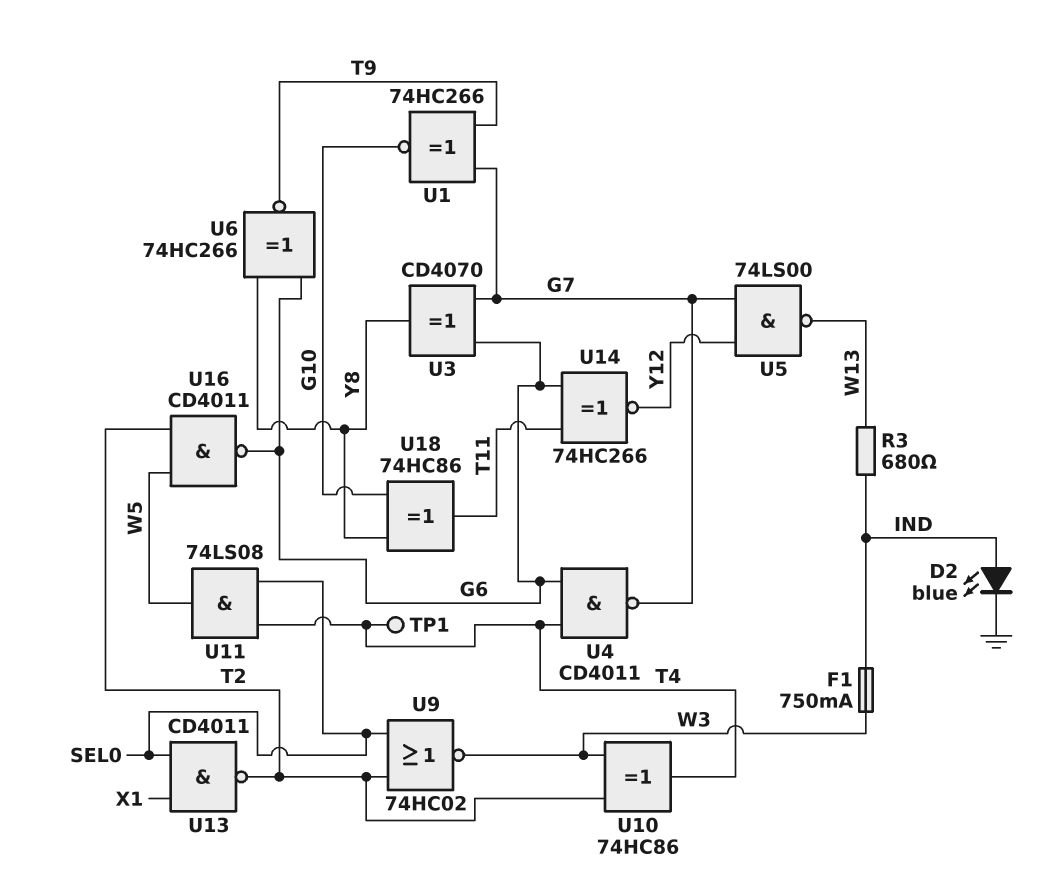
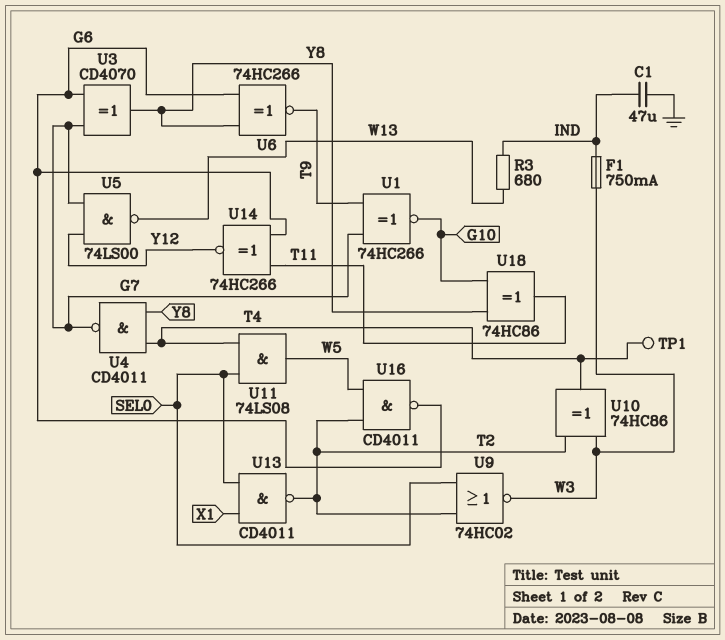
C1: none -> 47uF (GND, IND)
D2: LED blue (A IND, K GND) -> none
U4: NAND CD4011 (in G6, in T4, out G7) -> NAND CD4011 (in T4, in Y8, out G7)

